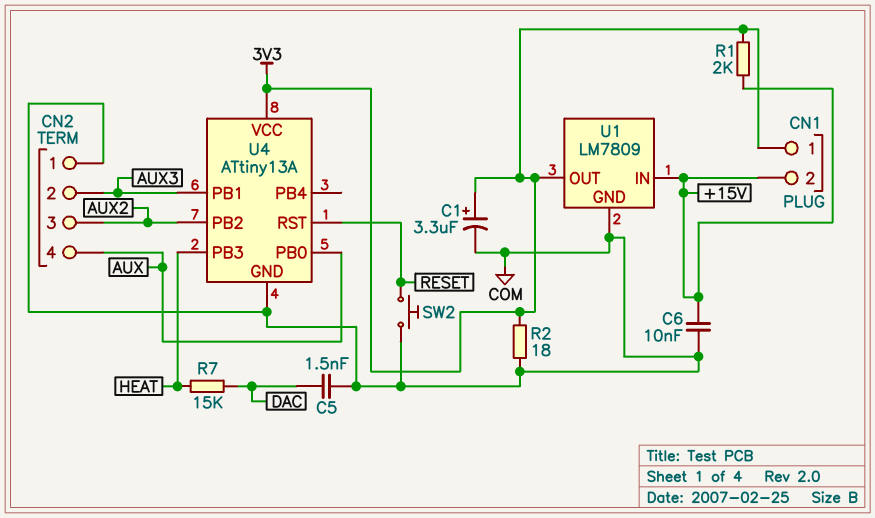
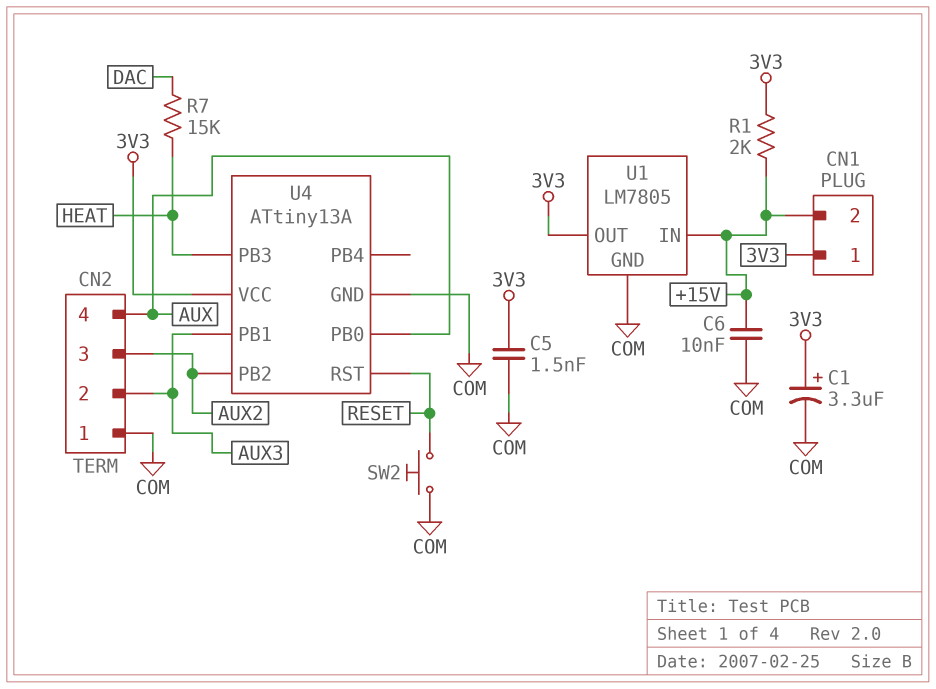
C5: 1.5nF (COM, DAC) -> 1.5nF (3V3, COM)
R2: 18 (3V3, COM) -> none
U1: LM7809 -> LM7805

